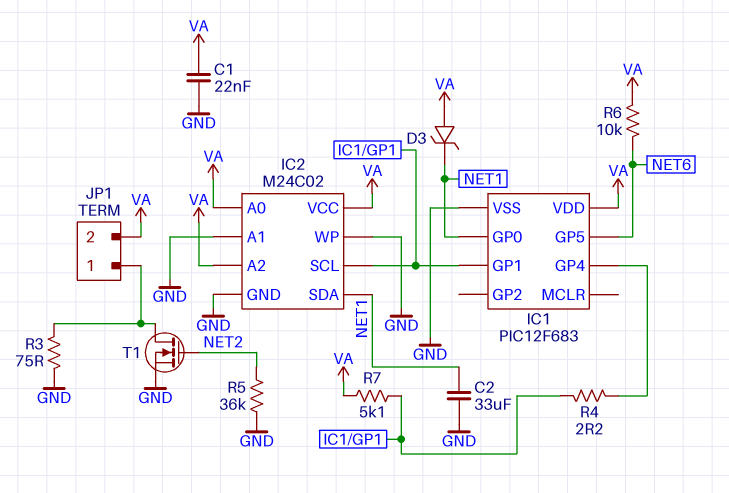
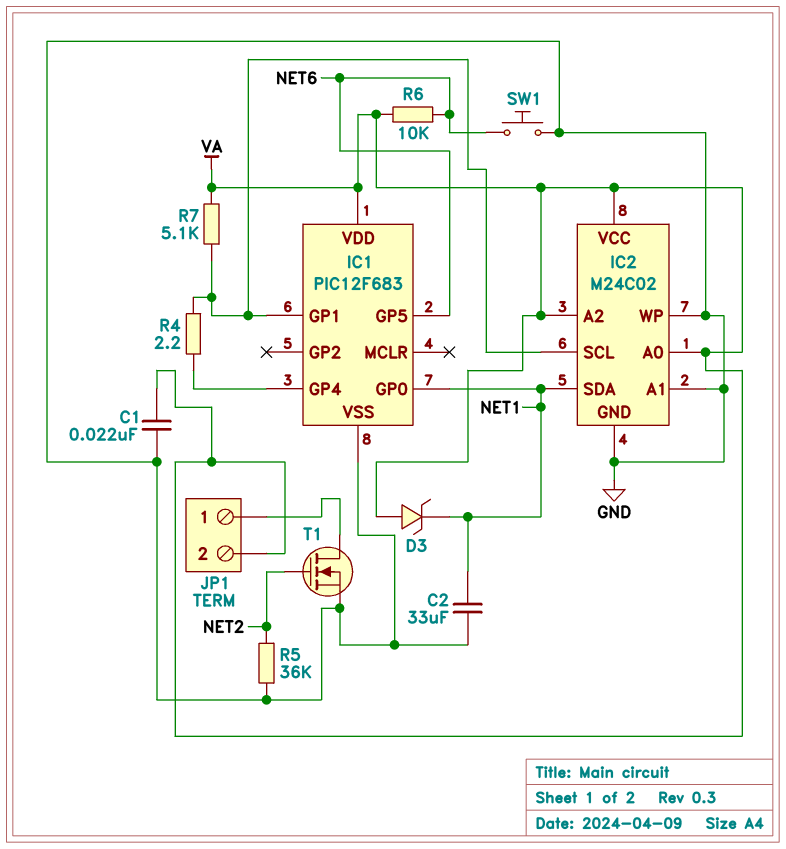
R3: 75 (GND, JP1/1) -> none
SW1: none -> button (GND, NET6)

